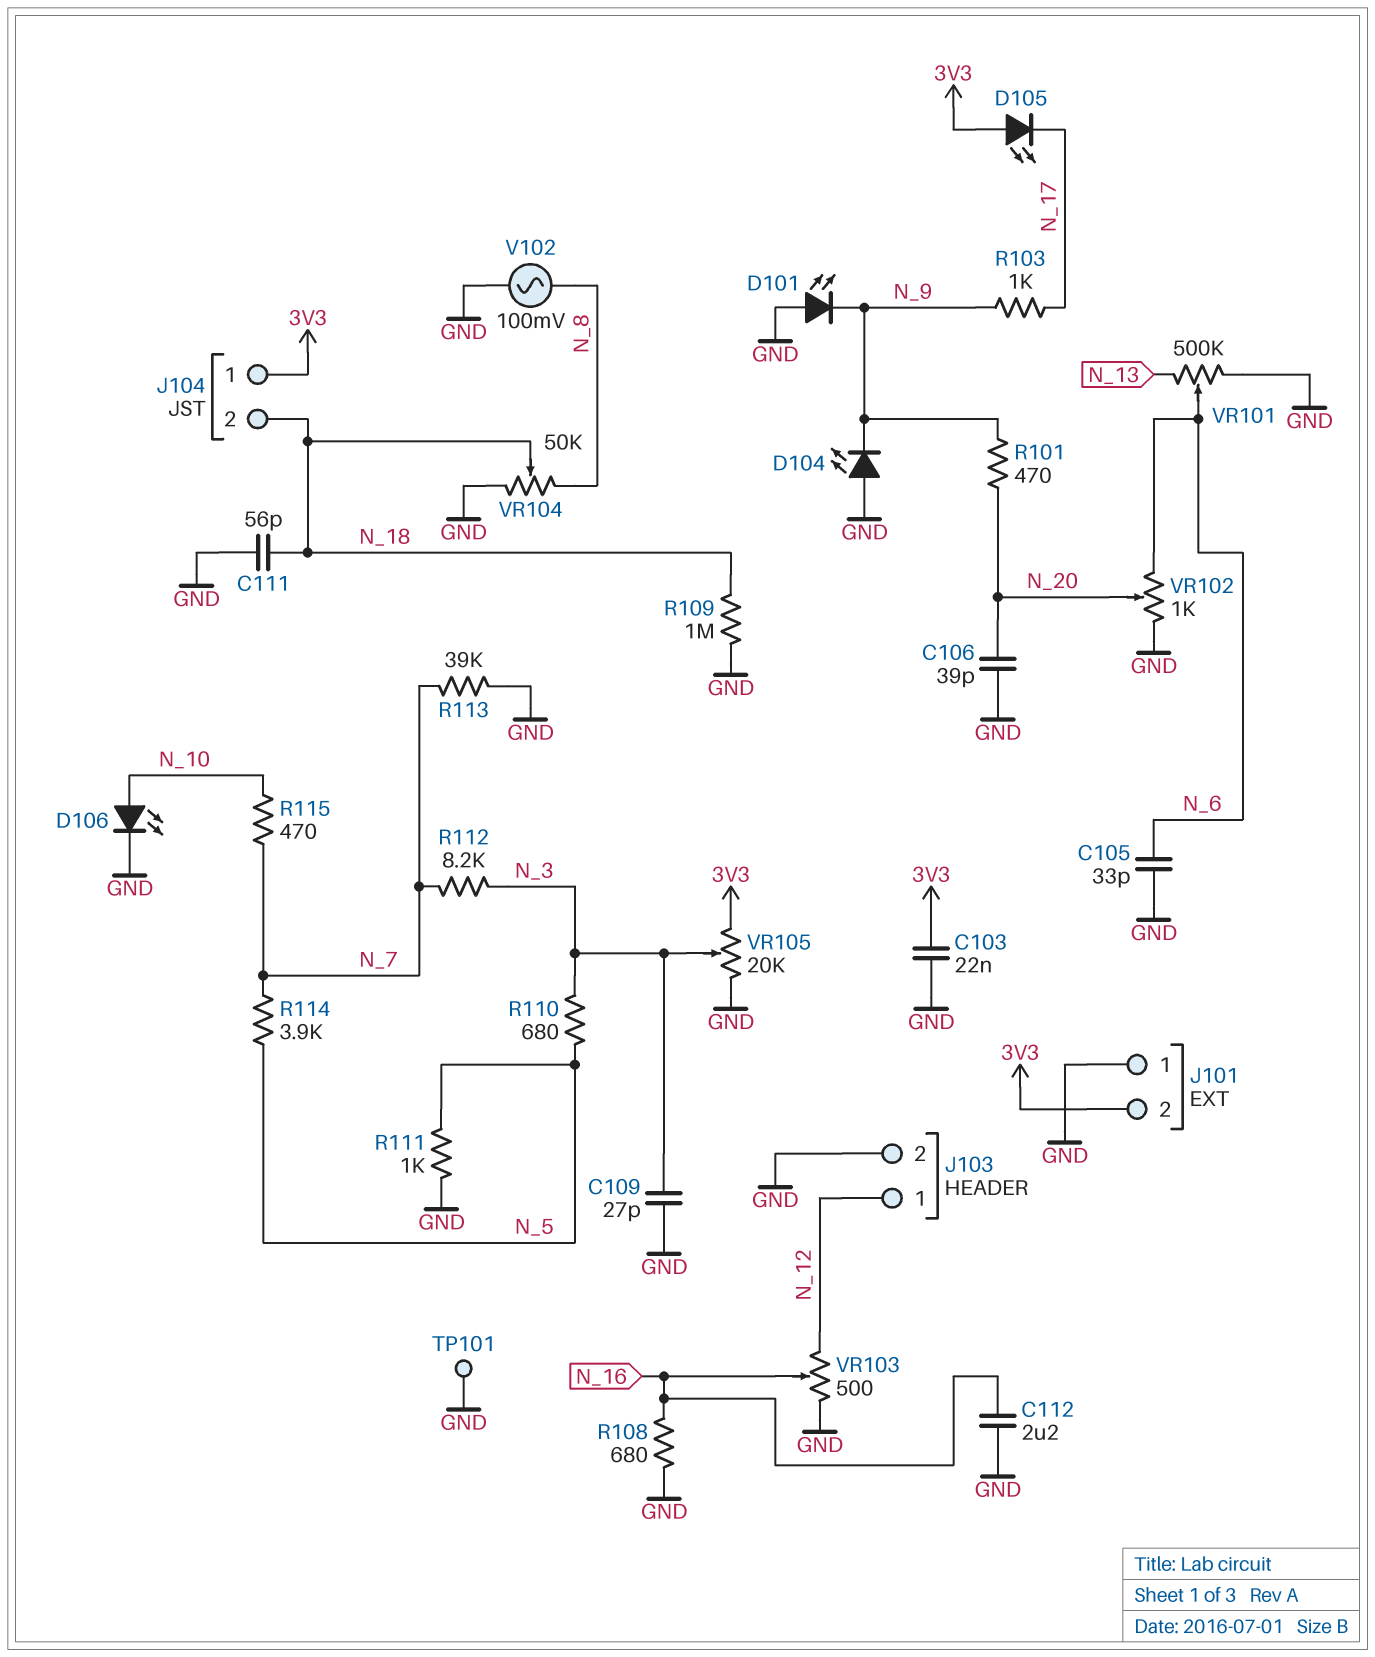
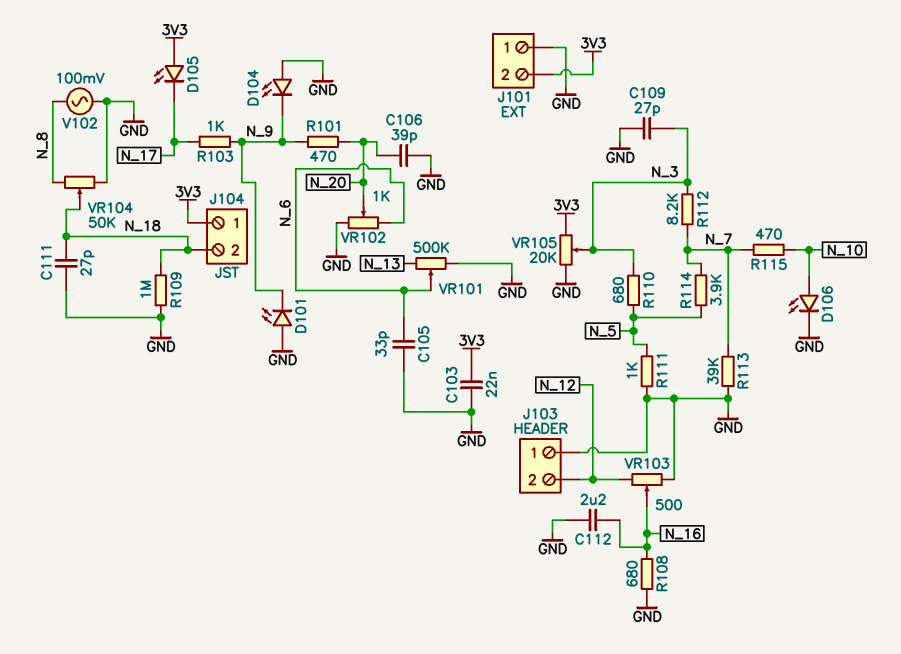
C111: 56pF (GND, N_18) -> 27pF (GND, N_18)
J103 pin 1: N_12 -> GND
J103 pin 2: GND -> N_12
TP101: test point (GND) -> none

